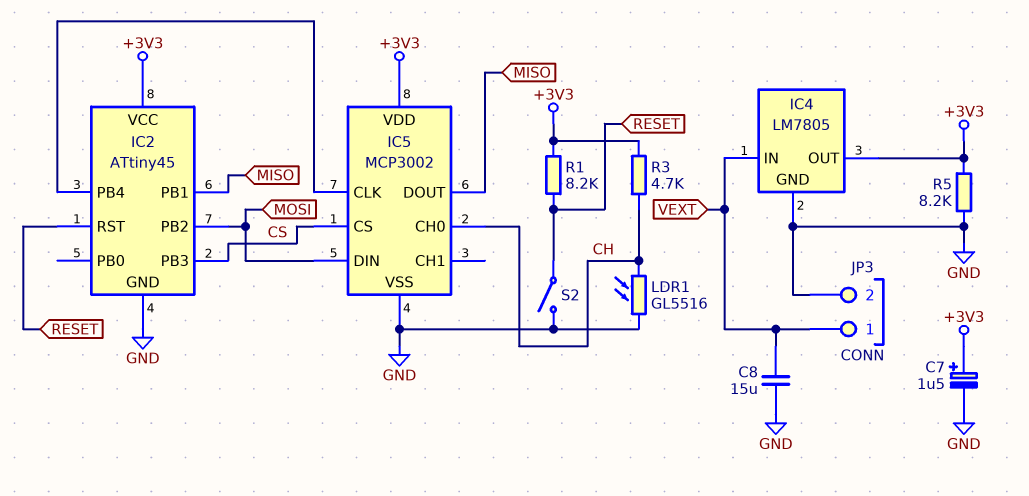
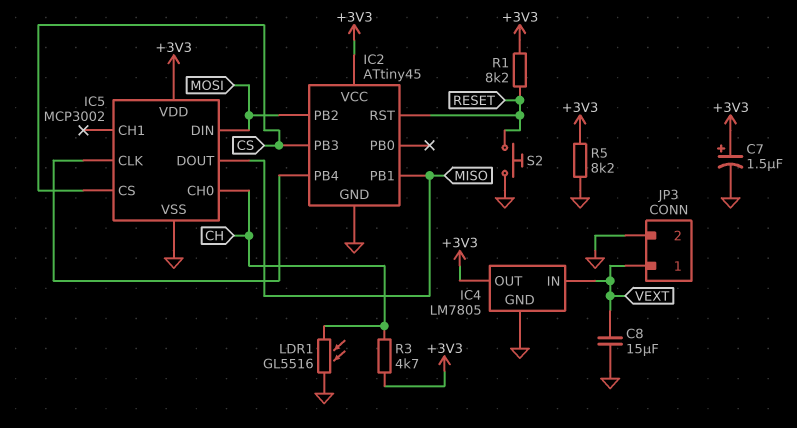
S2: switch (GND, RESET) -> button (GND, RESET)

